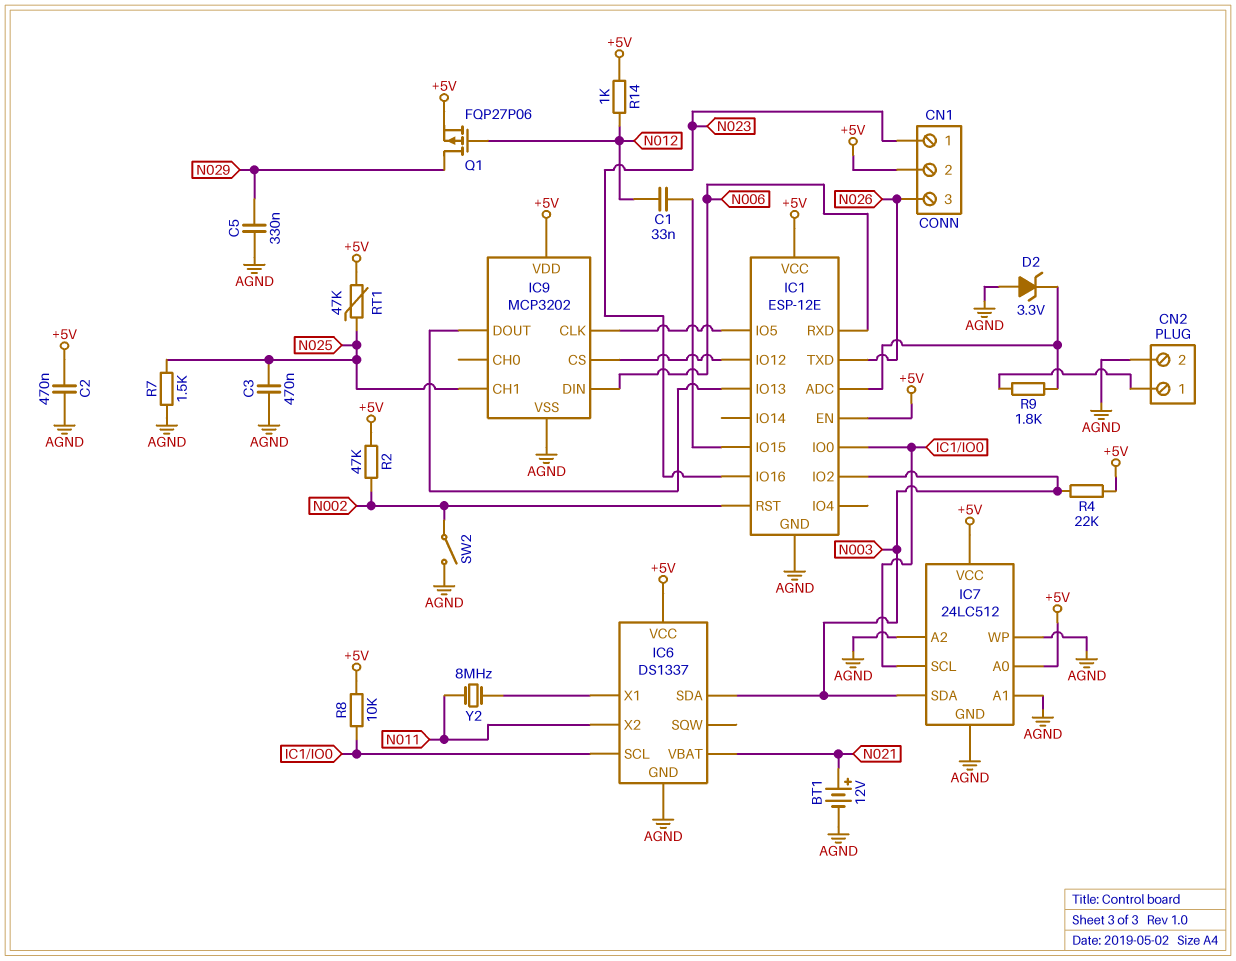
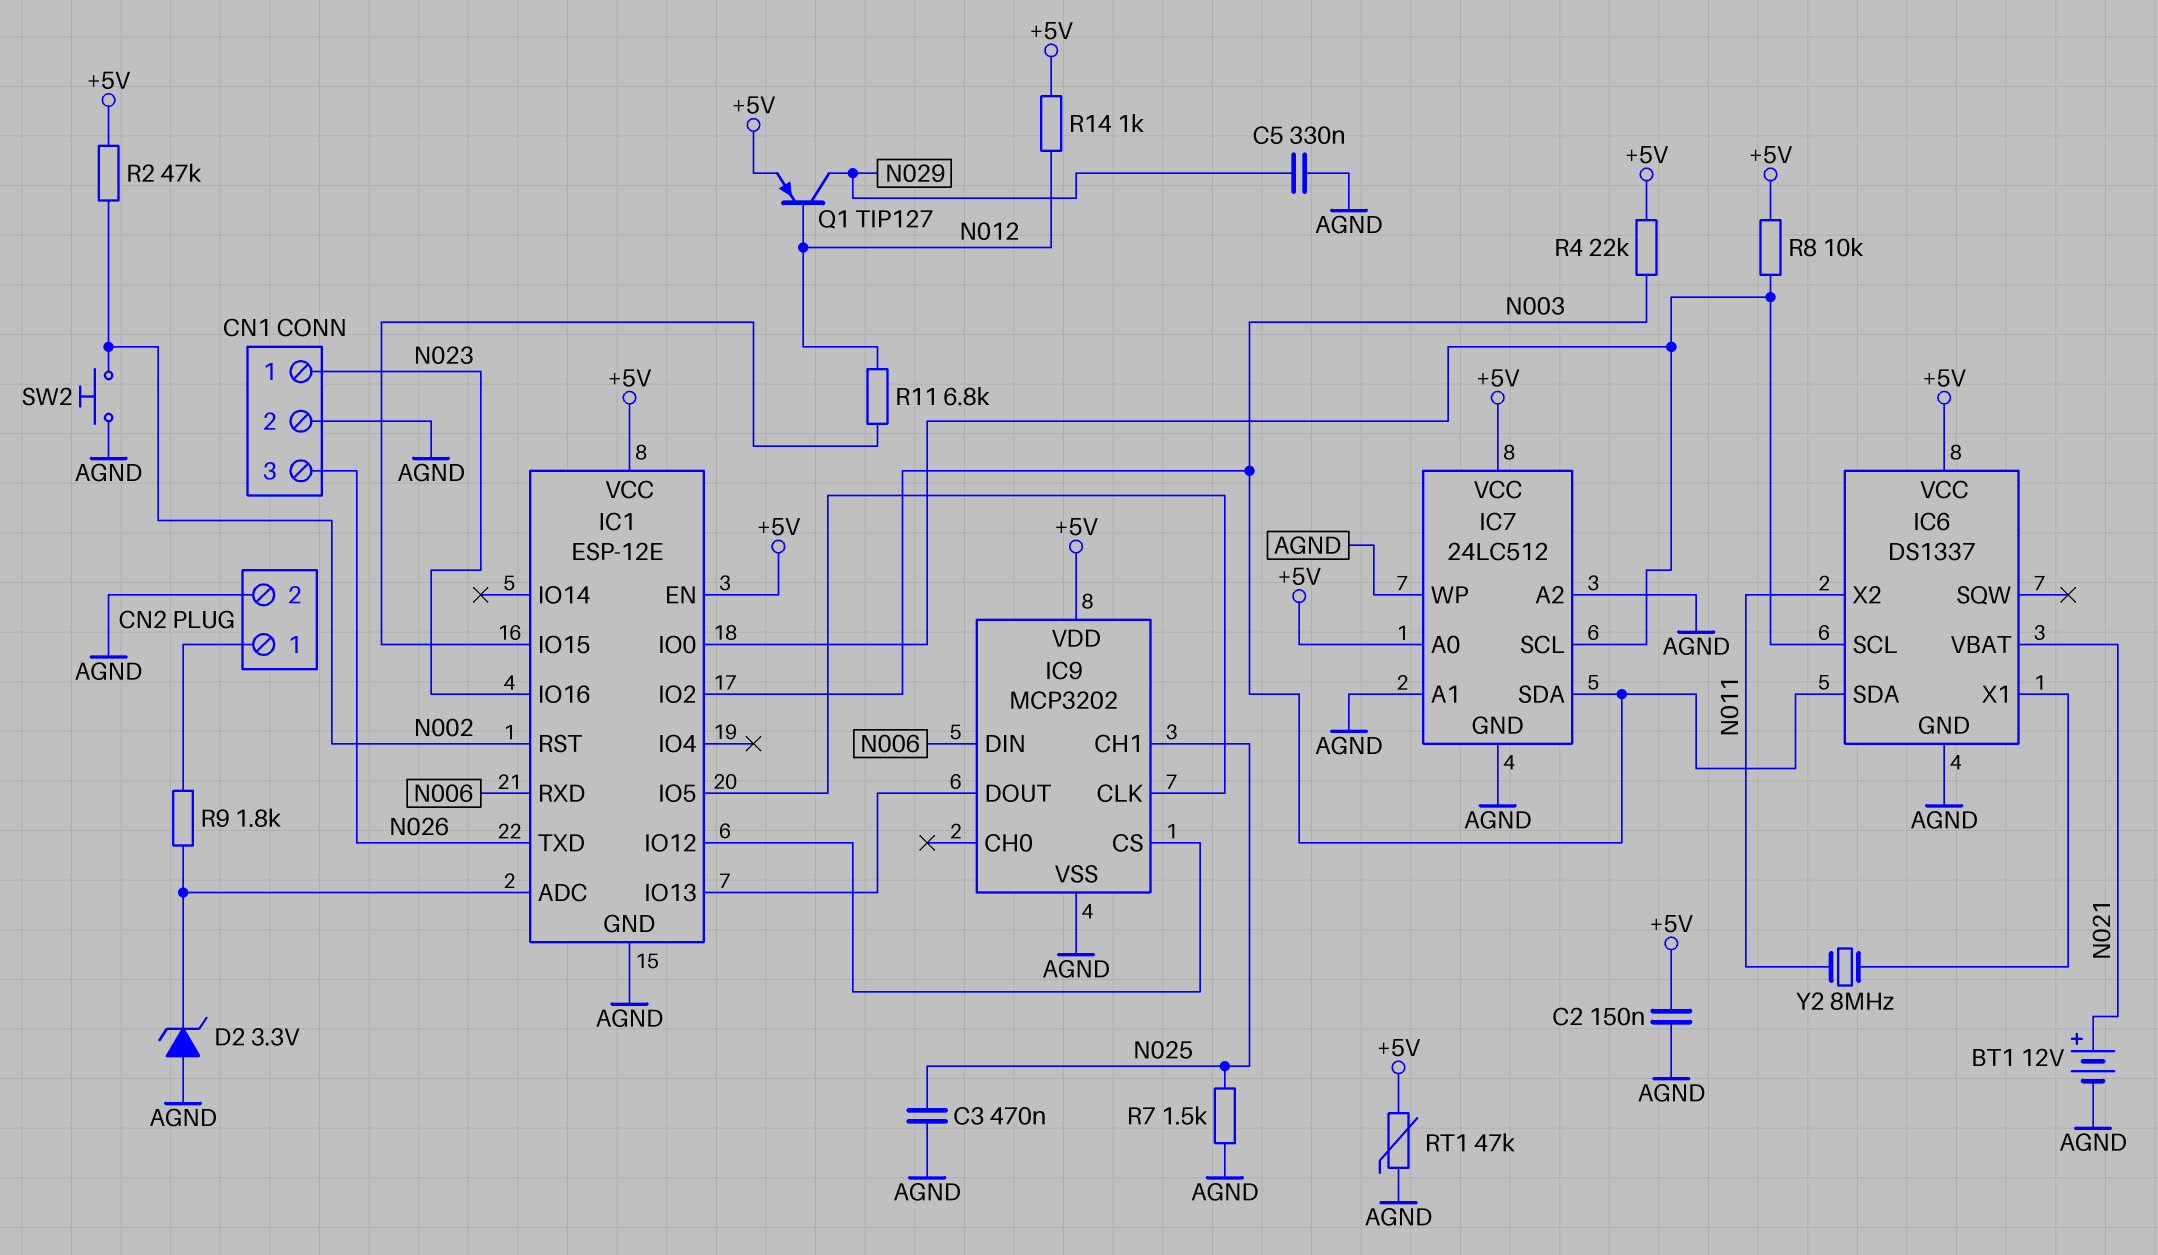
C1: 33nF (IC1/IO15, N012) -> none
C2: 470nF (+5V, AGND) -> 150nF (+5V, AGND)
CN1 pin 2: +5V -> AGND
Q1: PMOS FQP27P06 (G N012, D N029, S +5V) -> PNP TIP127 (B N012, C N029, E +5V)
R11: none -> 6.8k (IC1/IO15, N012)
RT1: 47k (+5V, N025) -> 47k (+5V, AGND)
SW2: switch (AGND, N002) -> button (AGND, N002)

